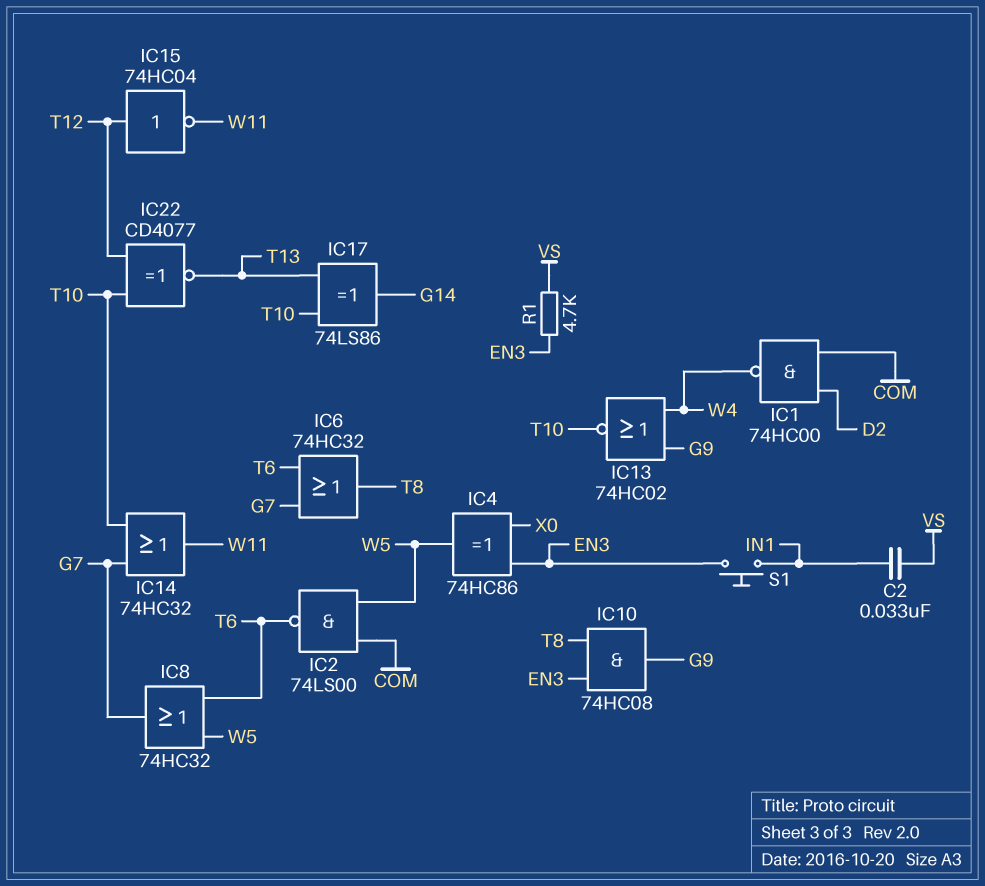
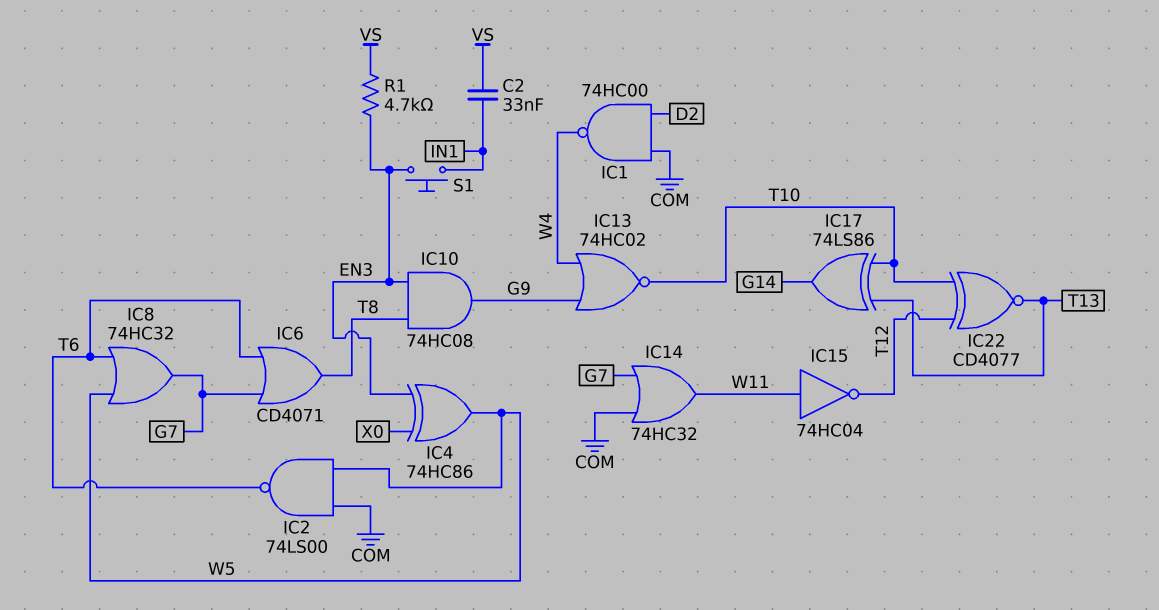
IC6: OR 74HC32 (in G7, in T6, out T8) -> OR CD4071 (in G7, in T6, out T8)
IC14: OR 74HC32 (in G7, in T10, out W11) -> OR 74HC32 (in COM, in G7, out W11)
IC15: NOT 74HC04 (in T12, out W11) -> NOT 74HC04 (in W11, out T12)

